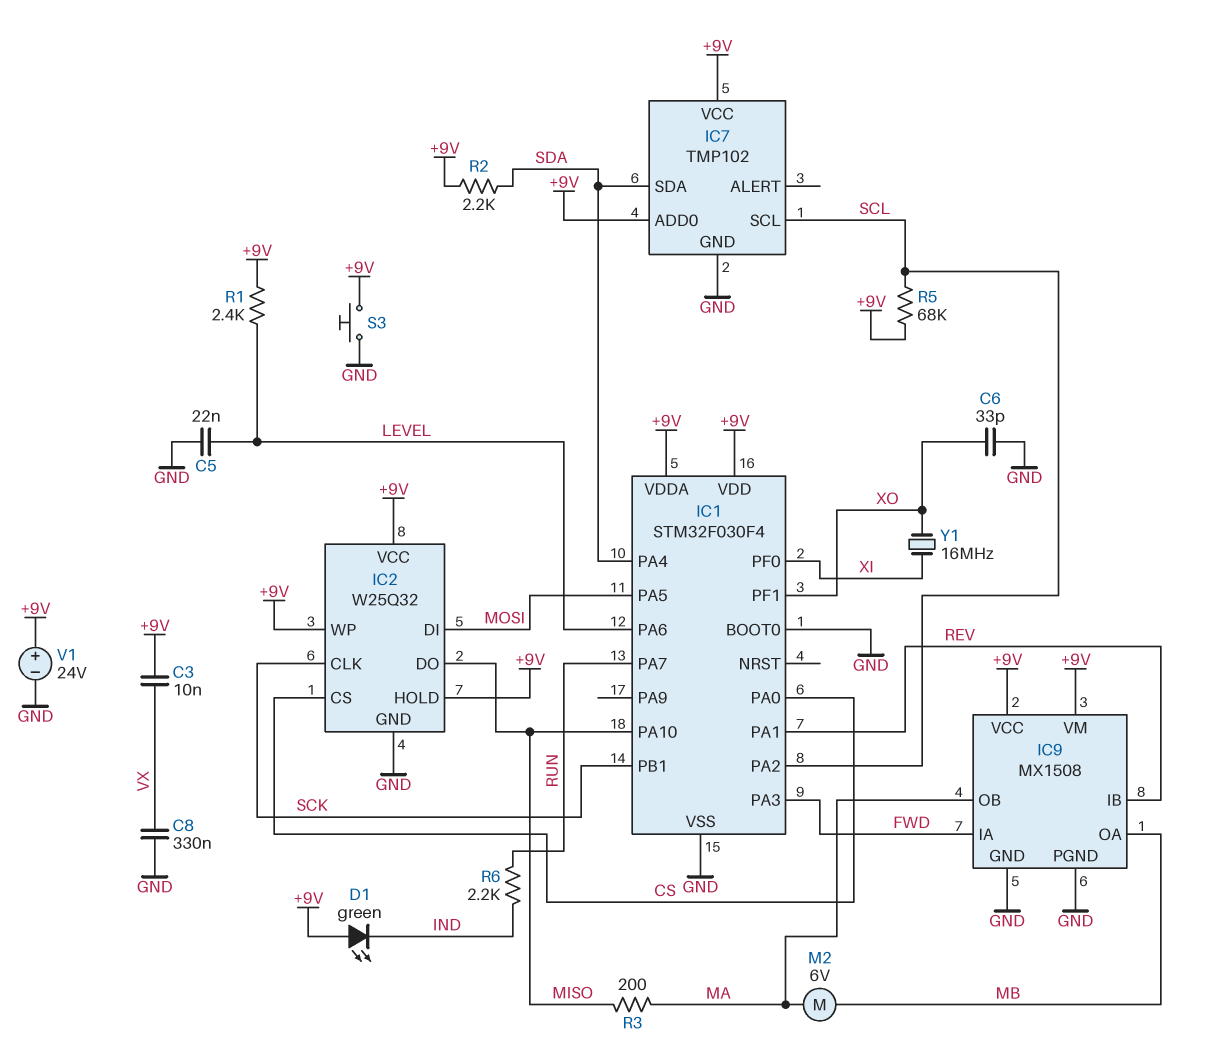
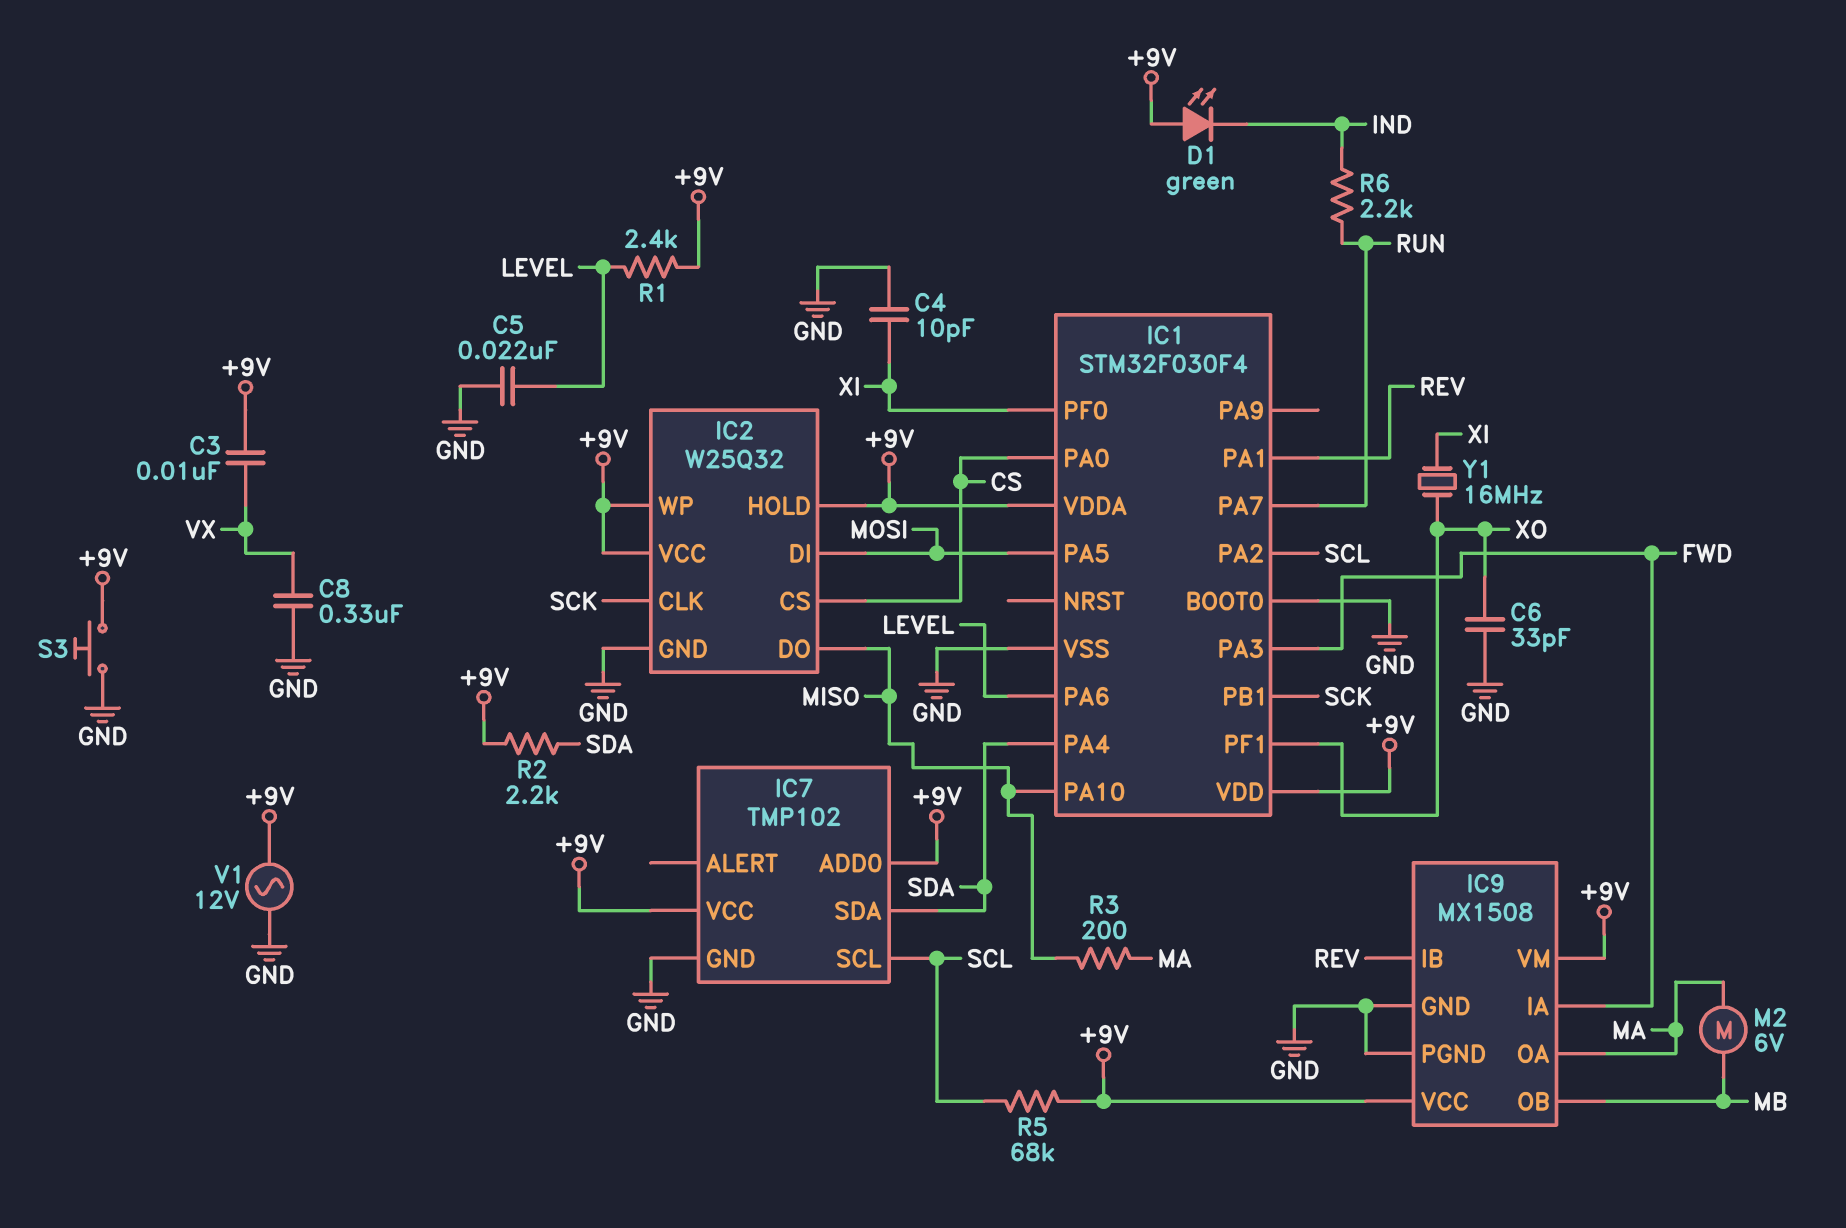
C4: none -> 10pF (GND, XI)
IC9 pin OA: MB -> MA
IC9 pin OB: MA -> MB
V1: 24V (plus +9V, minus GND) -> AC 12V (+9V, GND)

